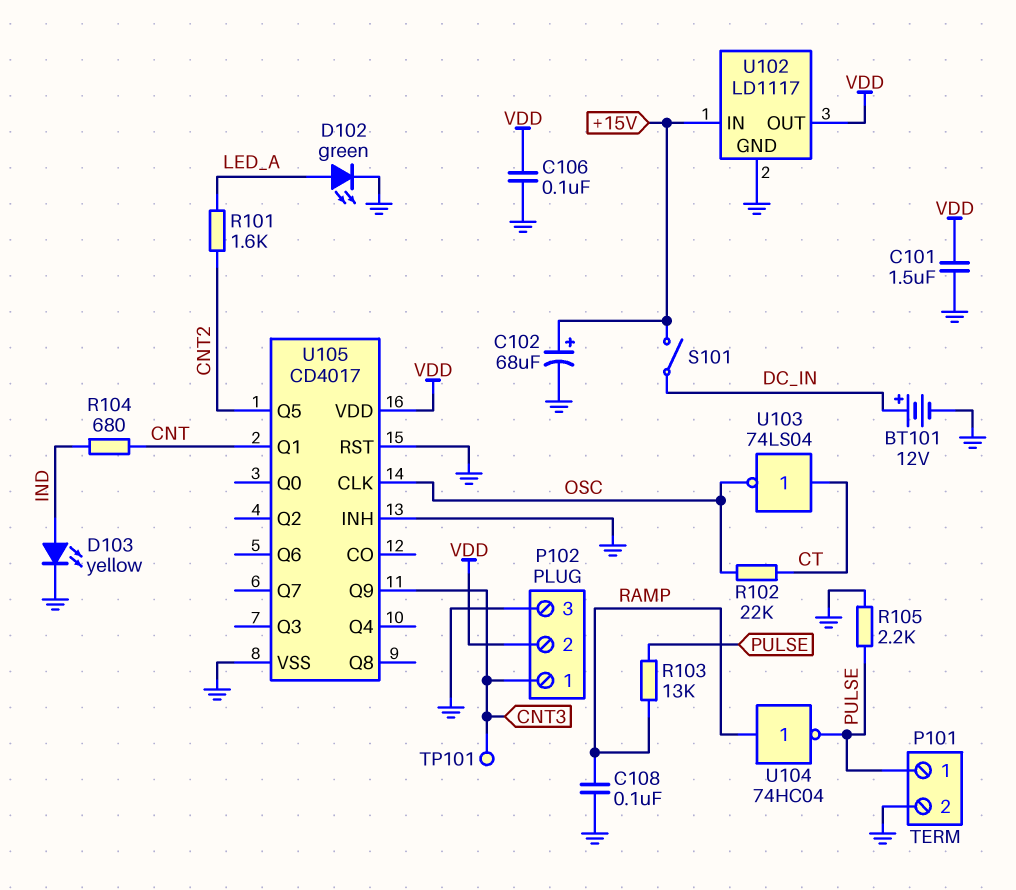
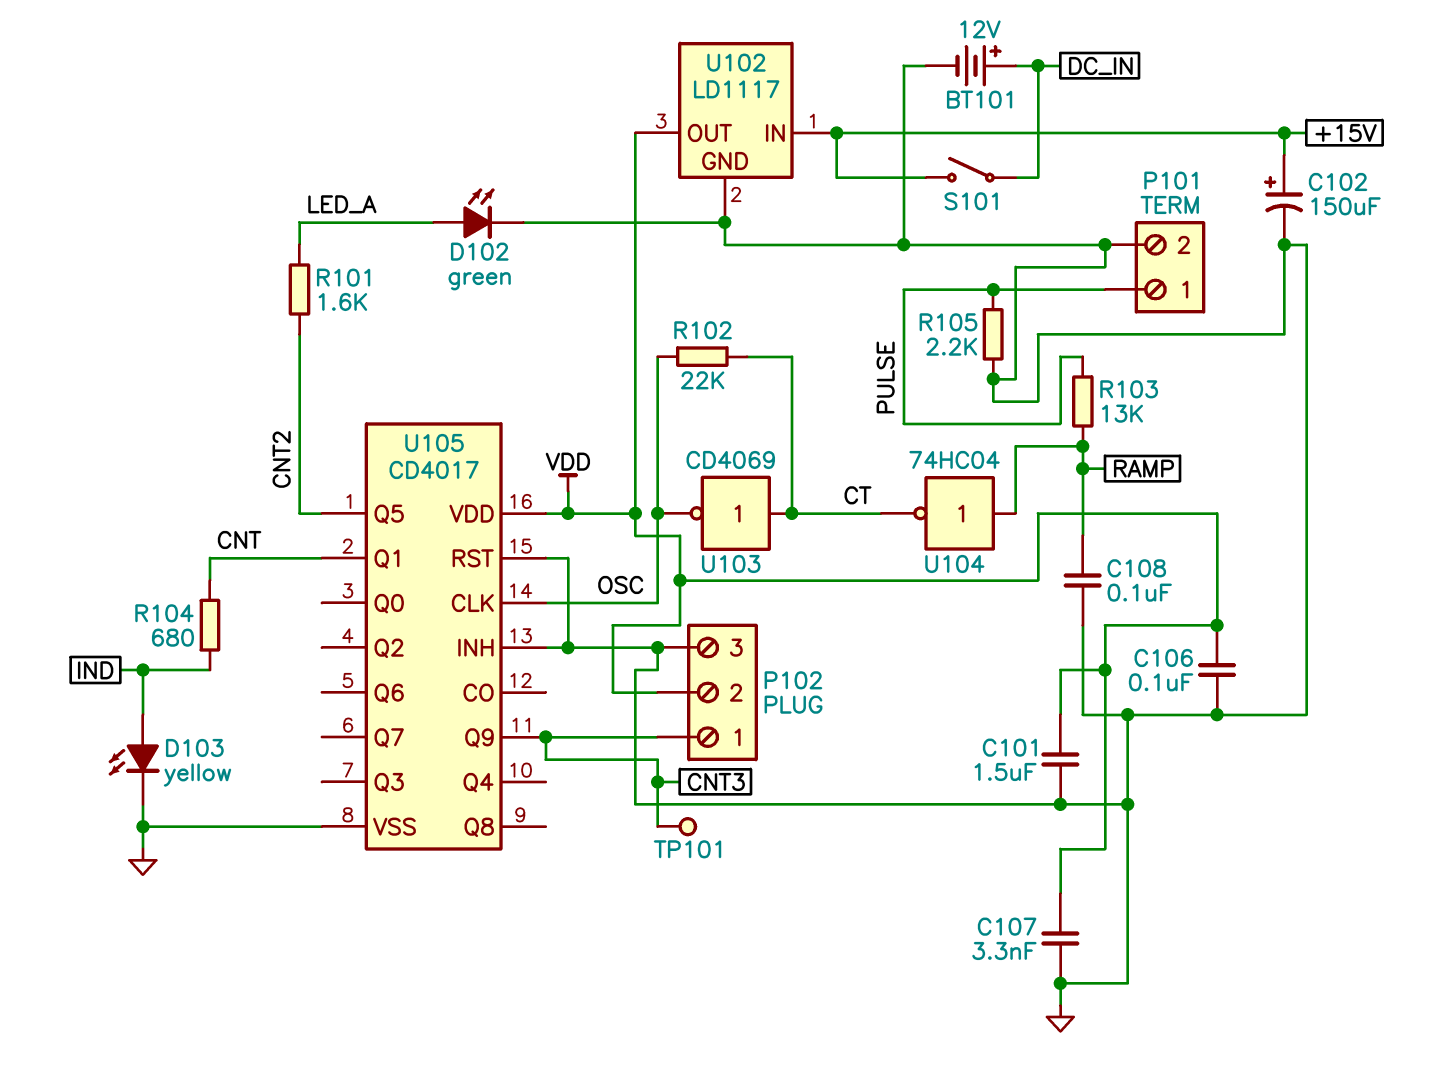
C102: 68uF (plus +15V, minus GND) -> 150uF (plus +15V, minus GND)
C107: none -> 3.3nF (GND, VDD)
U103: NOT 74LS04 (in CT, out OSC) -> NOT CD4069 (in CT, out OSC)
U104: NOT 74HC04 (in RAMP, out PULSE) -> NOT 74HC04 (in RAMP, out CT)

